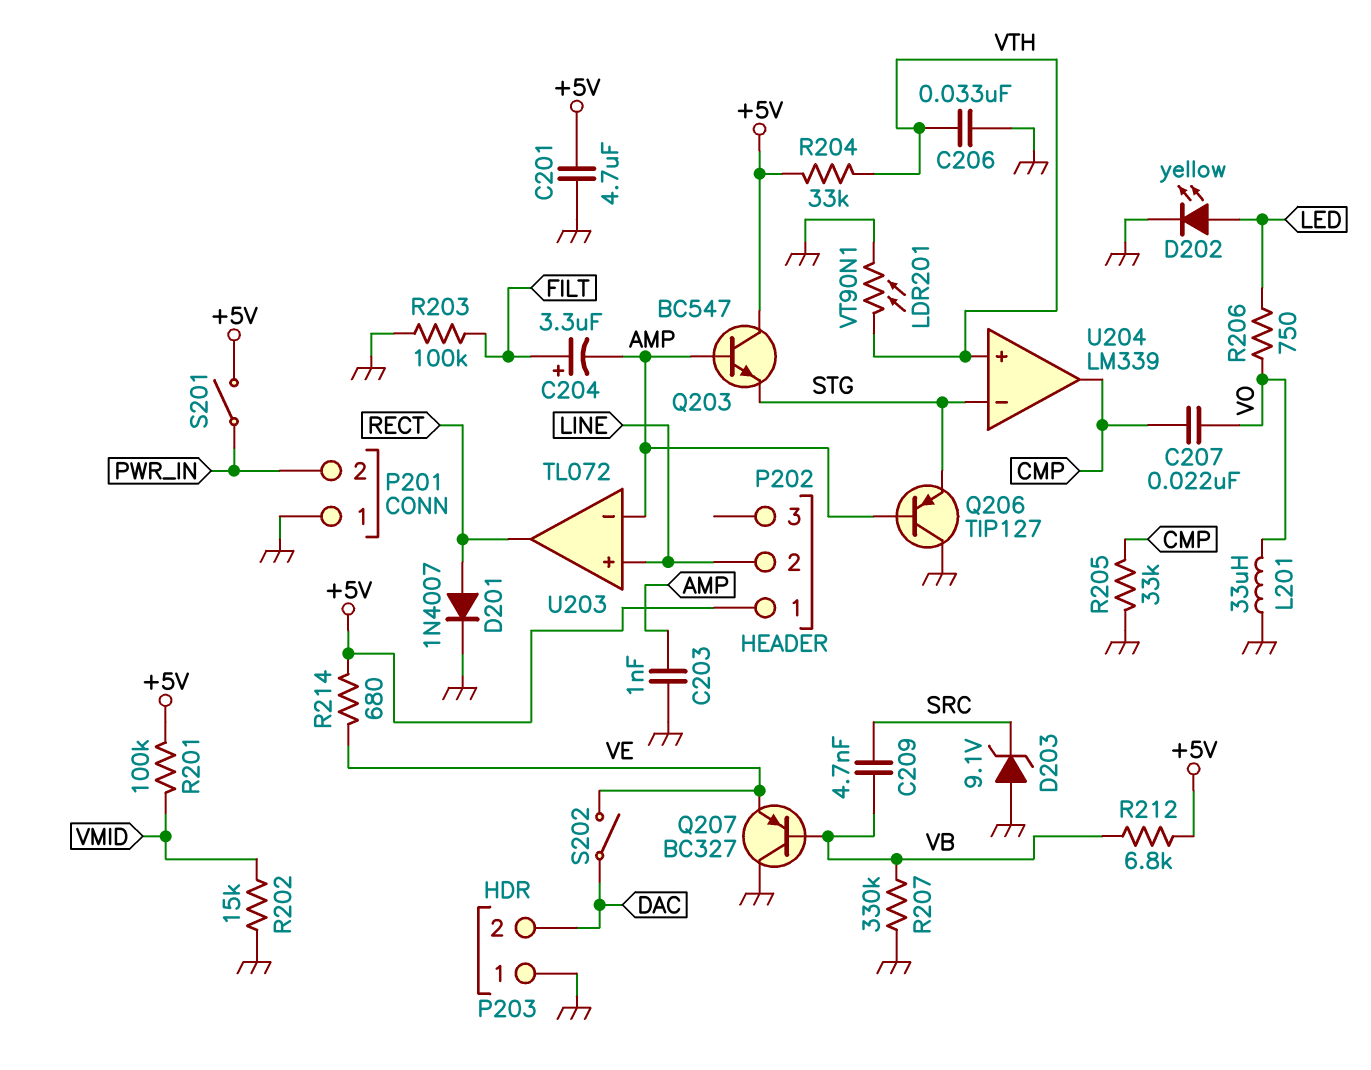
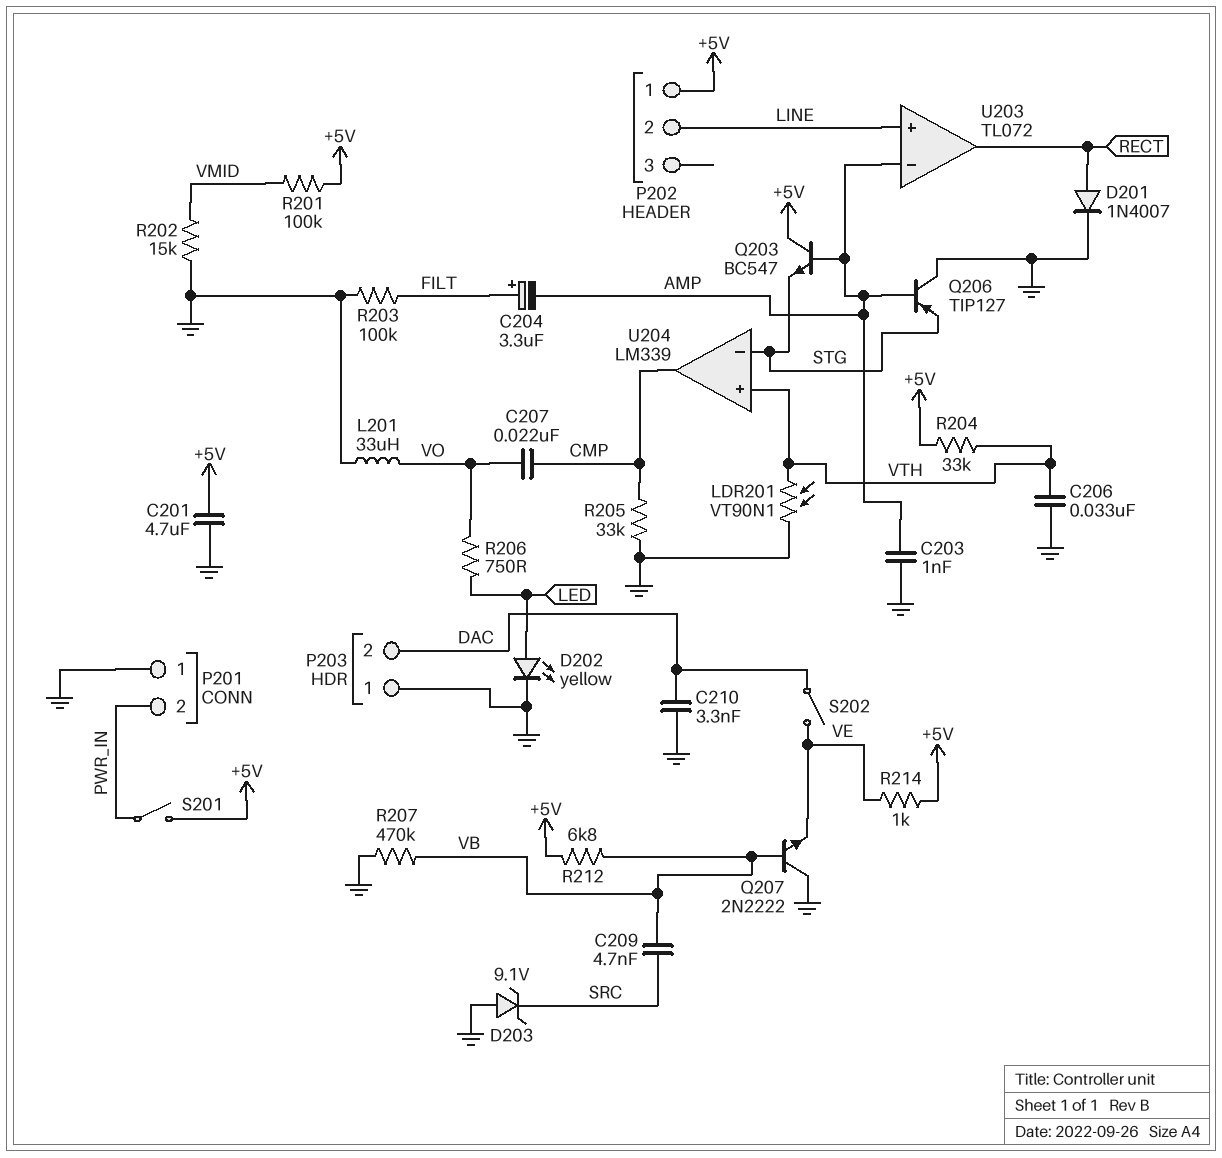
C210: none -> 3.3nF (DAC, GND)
Q207: PNP BC327 (B VB, C GND, E VE) -> NPN 2N2222 (B VB, C GND, E VE)
R207: 330k (GND, VB) -> 470k (GND, VB)
R214: 680 (+5V, VE) -> 1k (+5V, VE)

